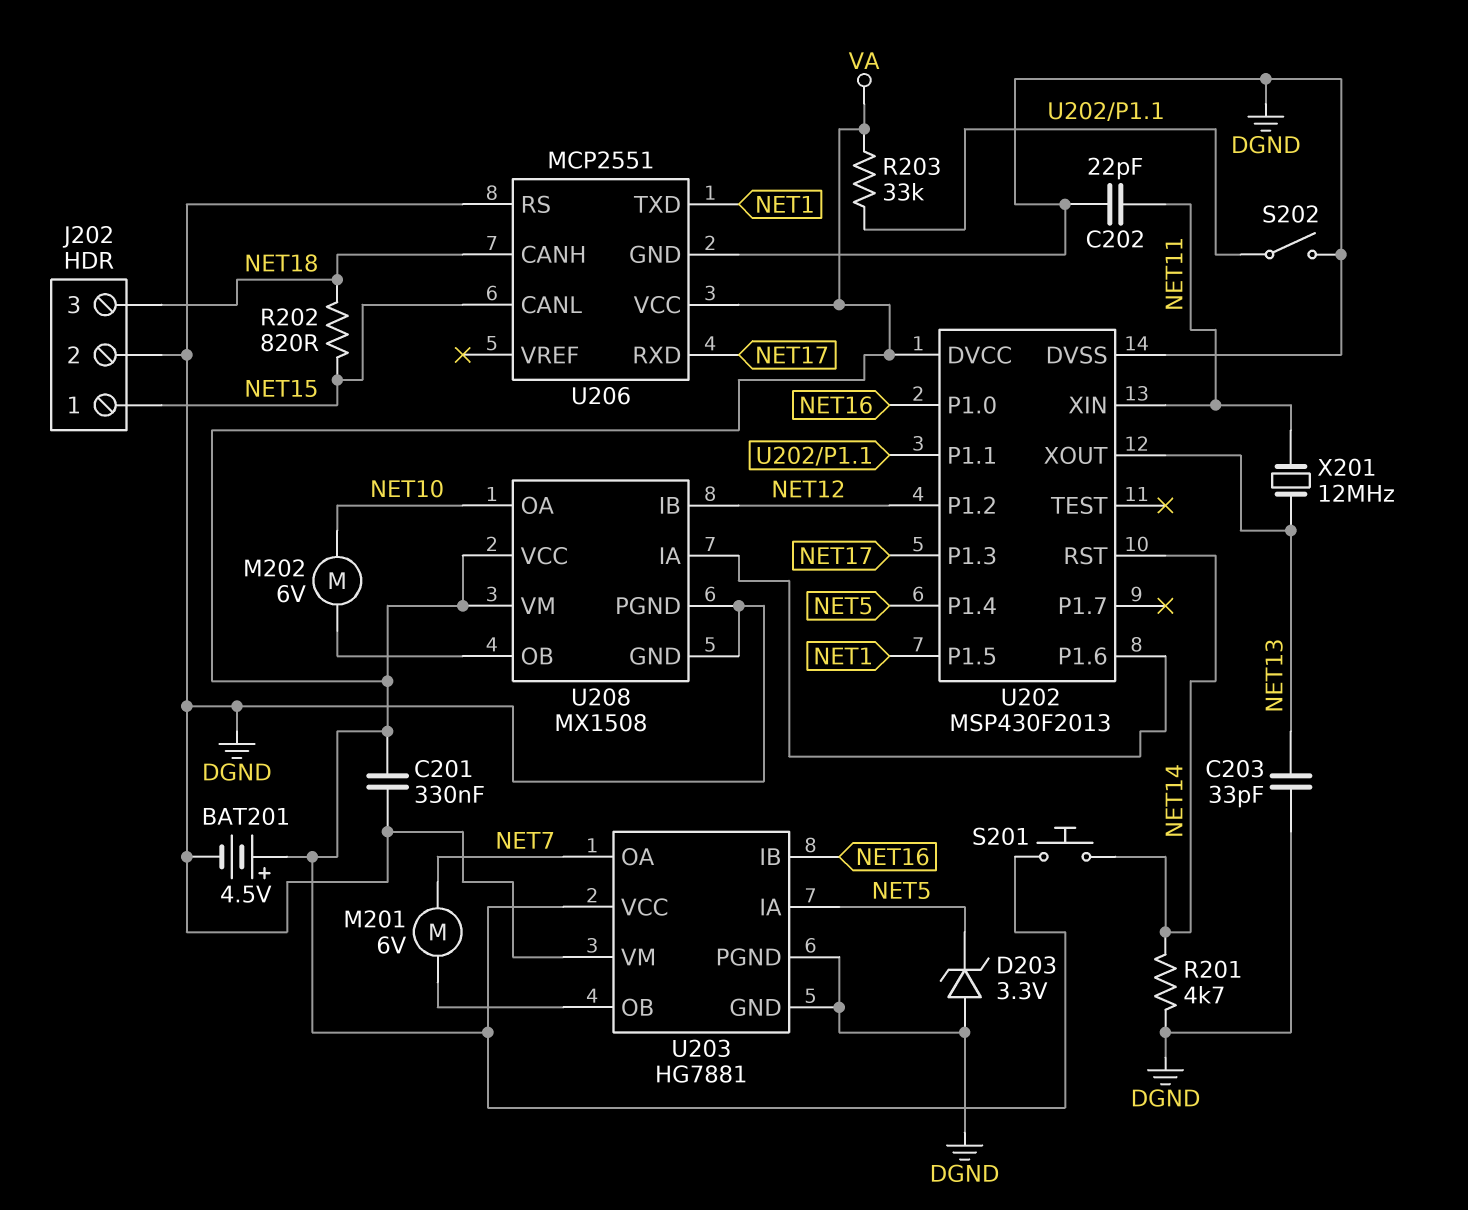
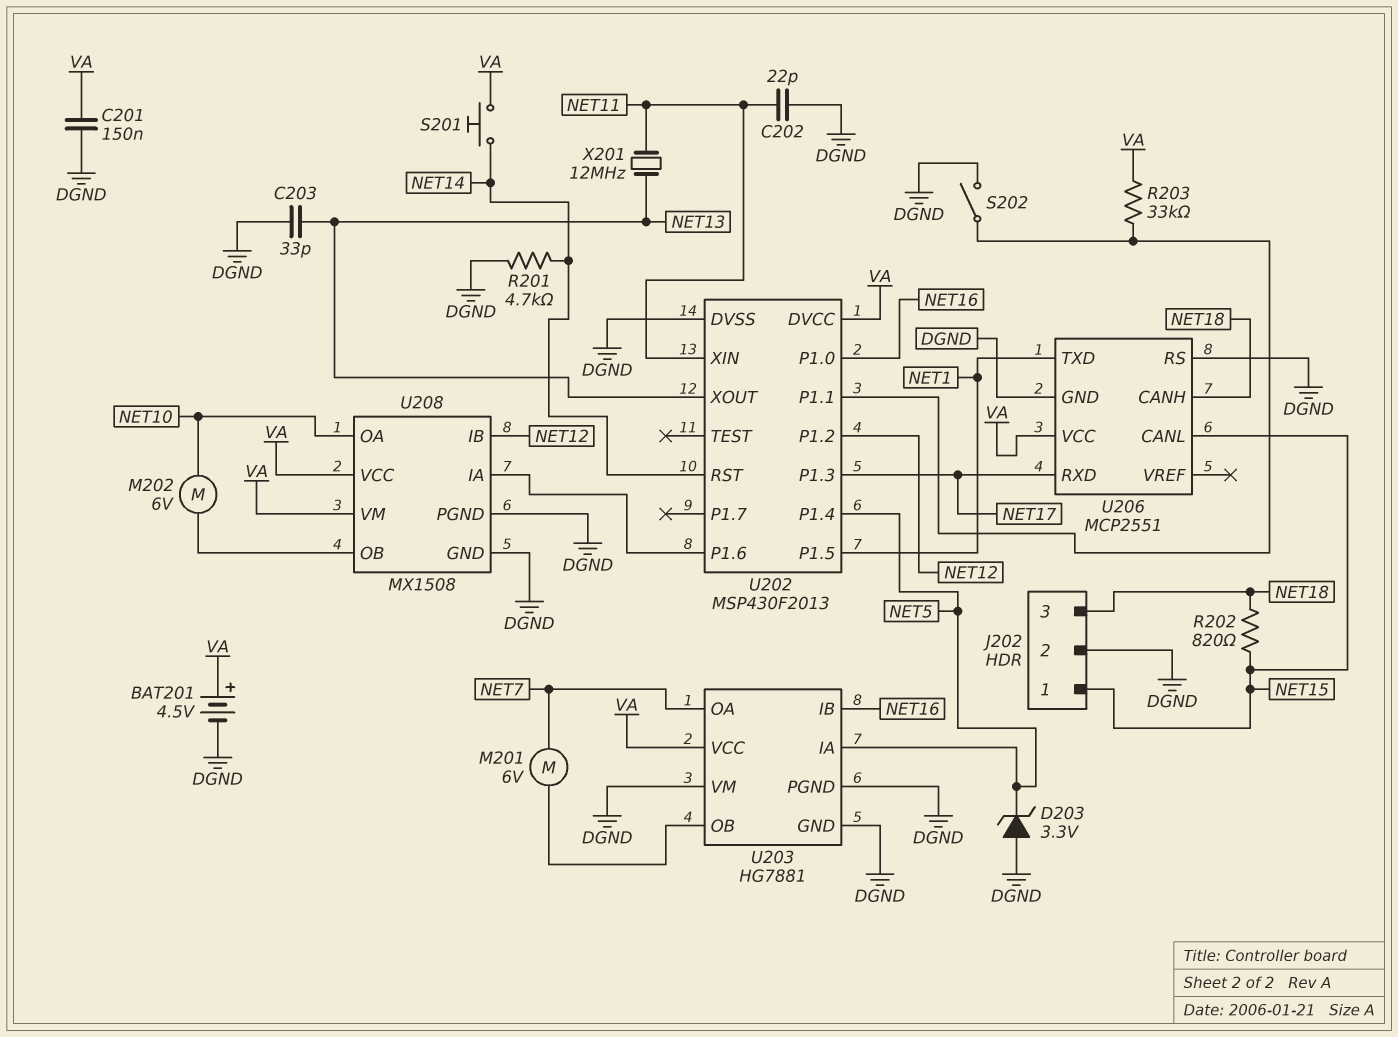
C201: 330nF (DGND, VA) -> 150nF (DGND, VA)

